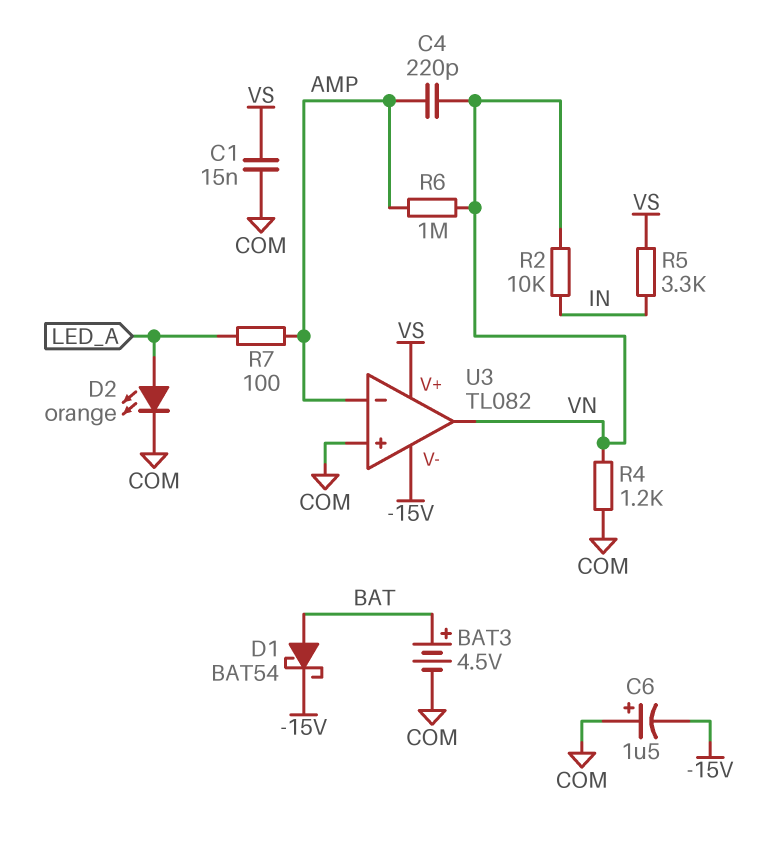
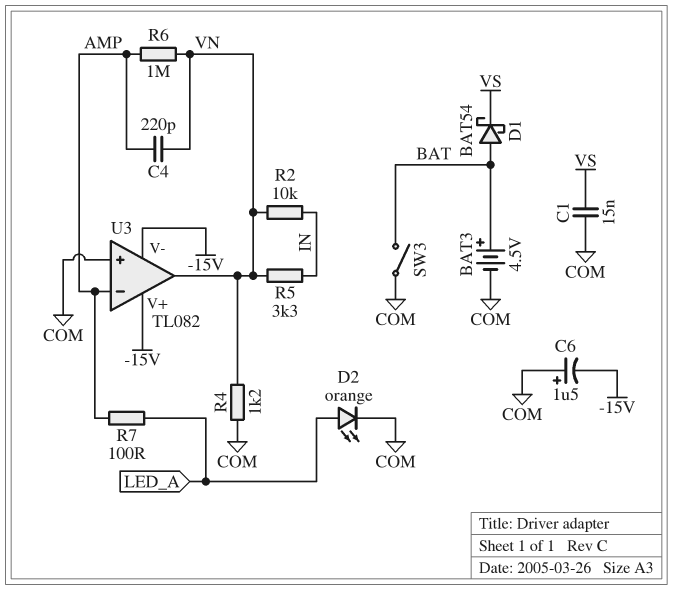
D1: schottky BAT54 (A BAT, K -15V) -> schottky BAT54 (A BAT, K VS)
R5: 3.3k (IN, VS) -> 3.3k (IN, VN)
SW3: none -> switch (BAT, COM)
U3 pin V+: VS -> -15V

